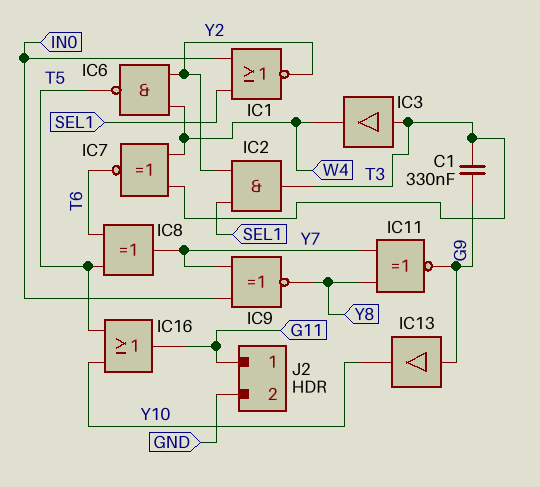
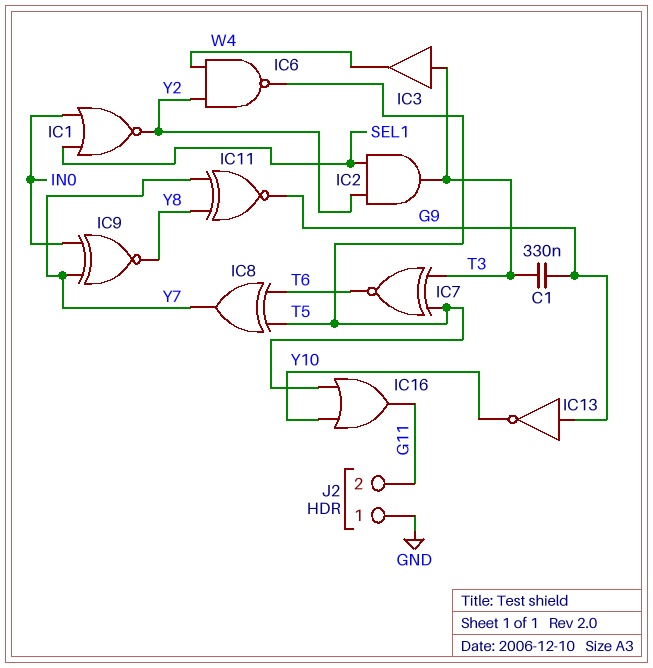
IC7: XNOR (in T3, in W4, out T6) -> XNOR (in T3, in T5, out T6)
IC13: buffer (in G9, out Y10) -> NOT (in G9, out Y10)
J2 pin 1: G11 -> GND
J2 pin 2: GND -> G11

